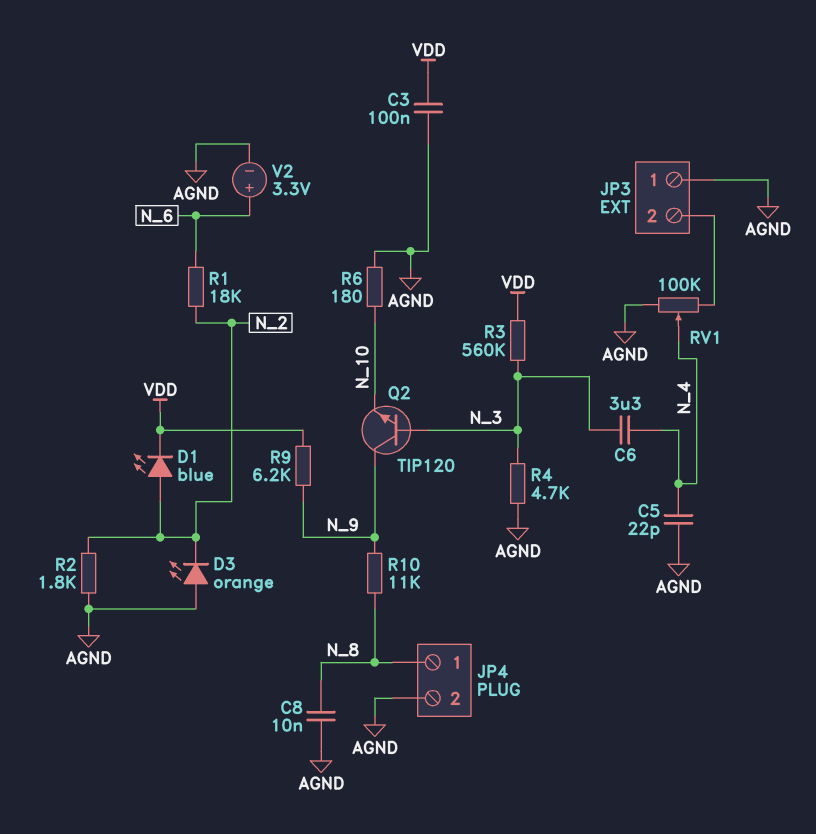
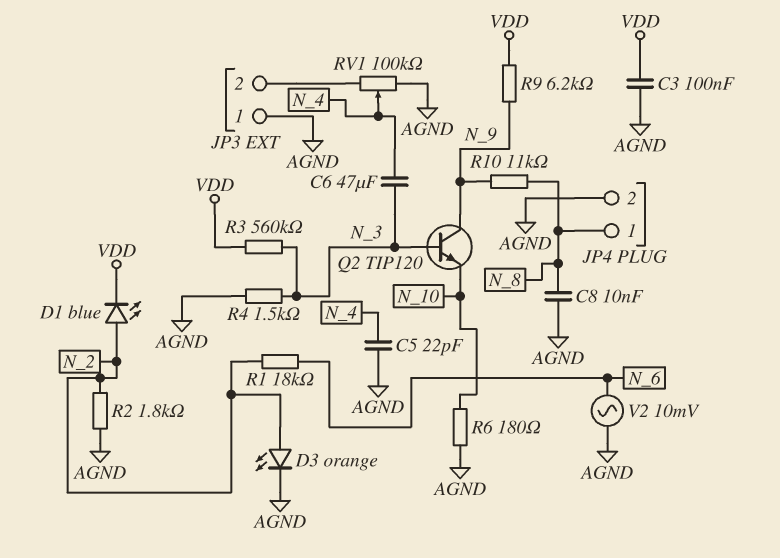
C6: 3.3uF (N_3, N_4) -> 47uF (N_3, N_4)
D3: LED orange (A AGND, K N_2) -> LED orange (A N_2, K AGND)
R4: 4.7k (AGND, N_3) -> 1.5k (AGND, N_3)
V2: 3.3V (plus N_6, minus AGND) -> AC 10mV (AGND, N_6)

